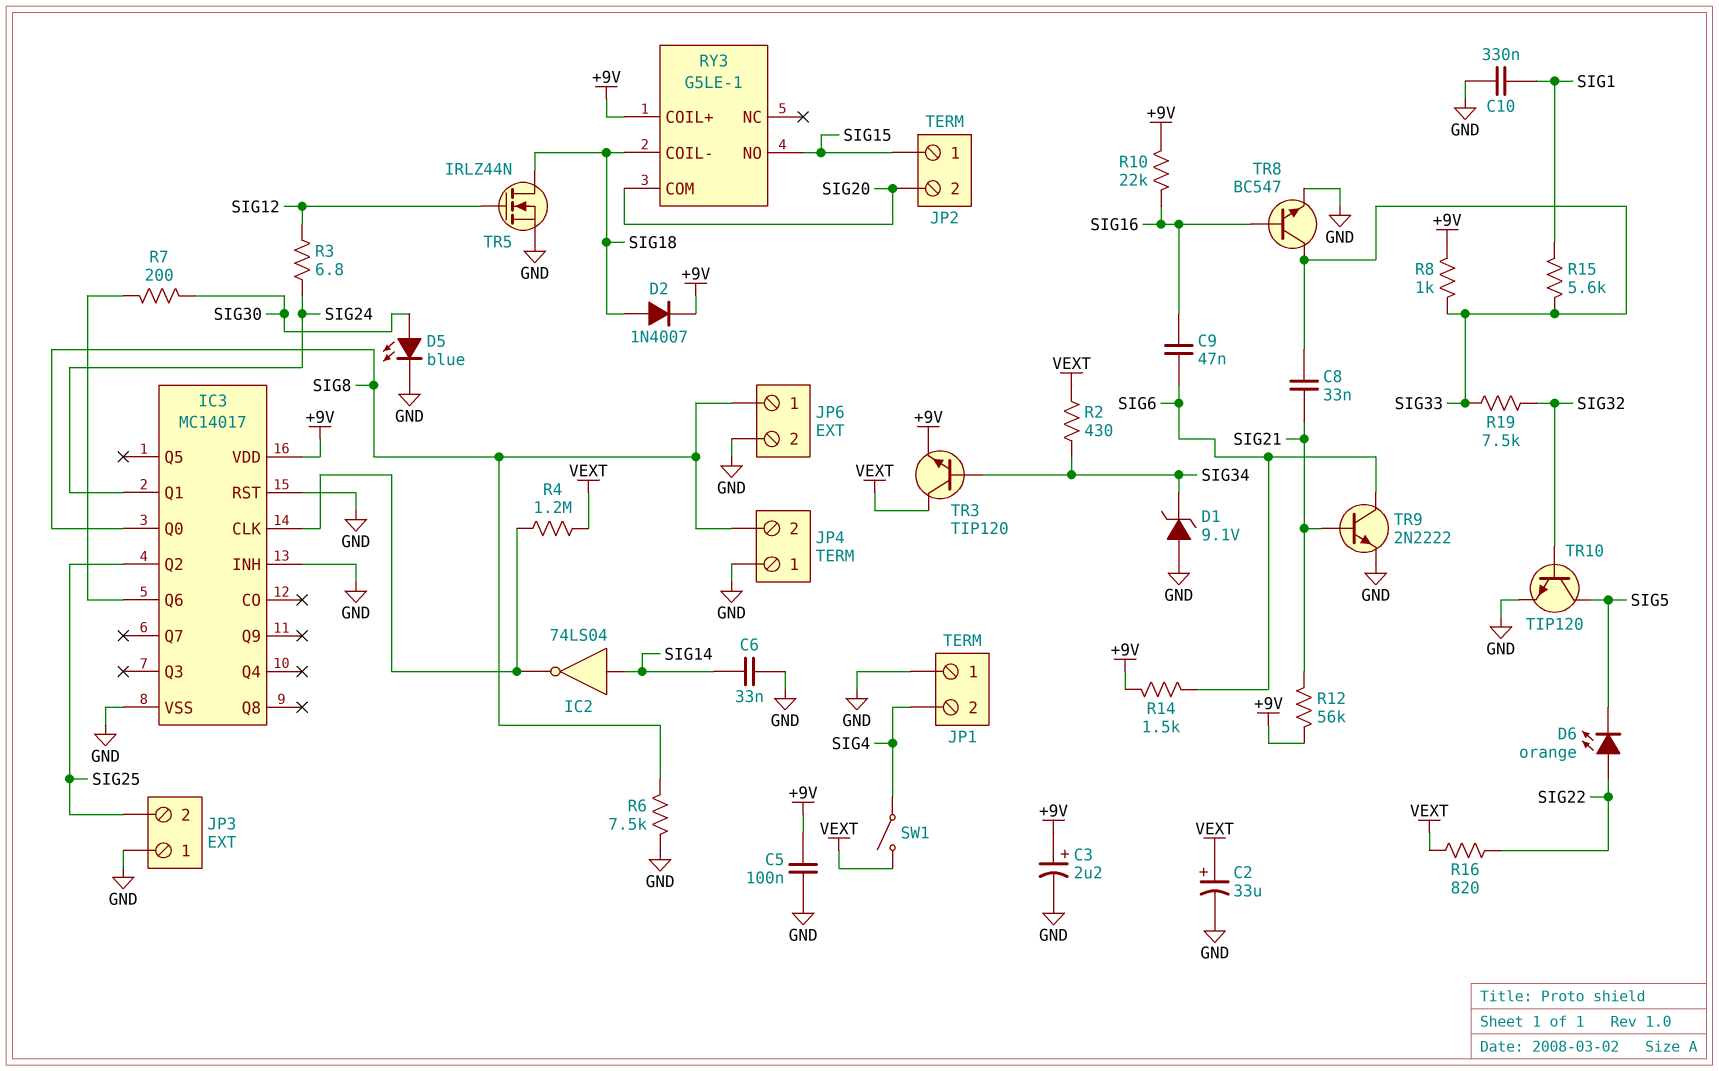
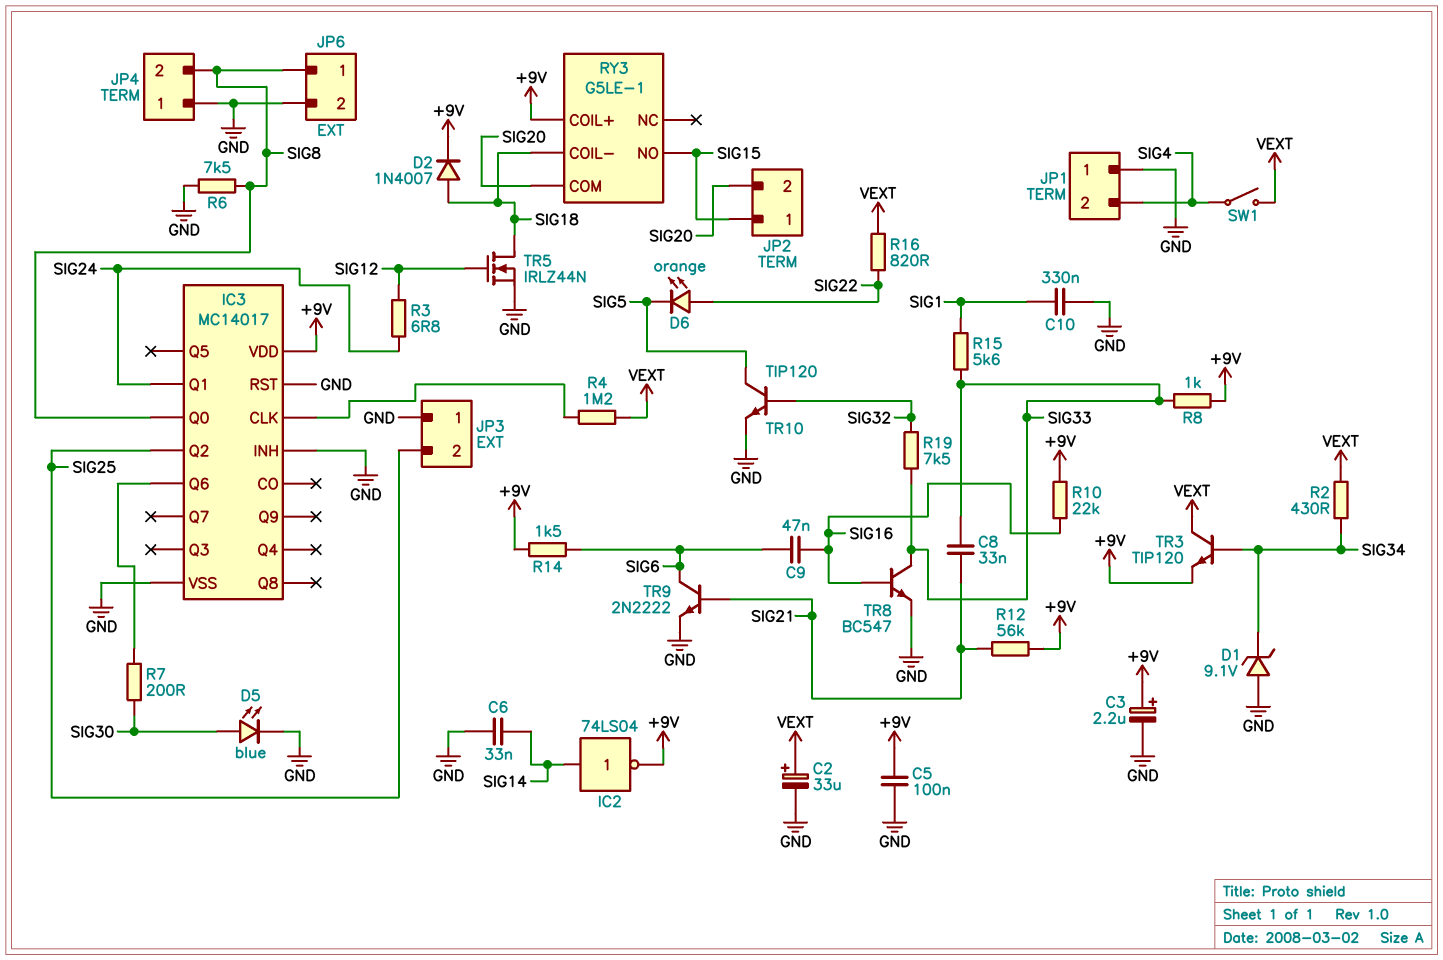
IC2: NOT 74LS04 (in SIG14, out IC3/CLK) -> NOT 74LS04 (in SIG14, out +9V)

